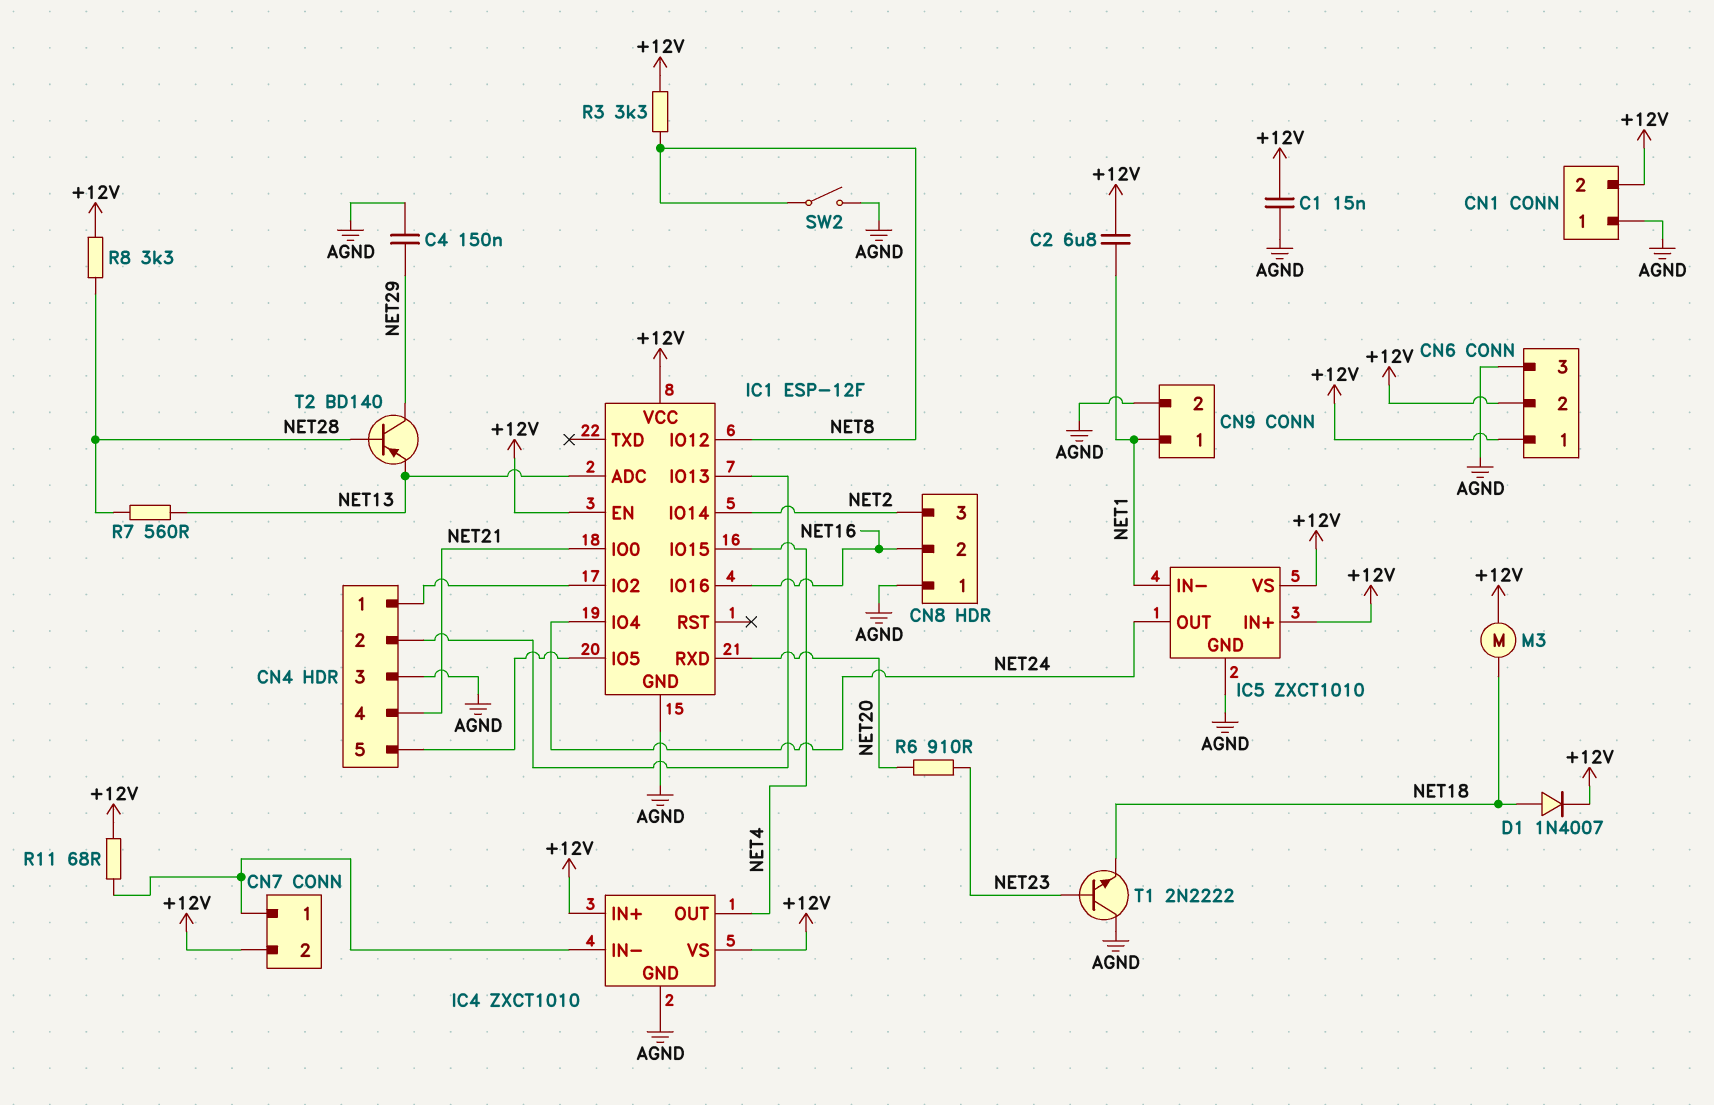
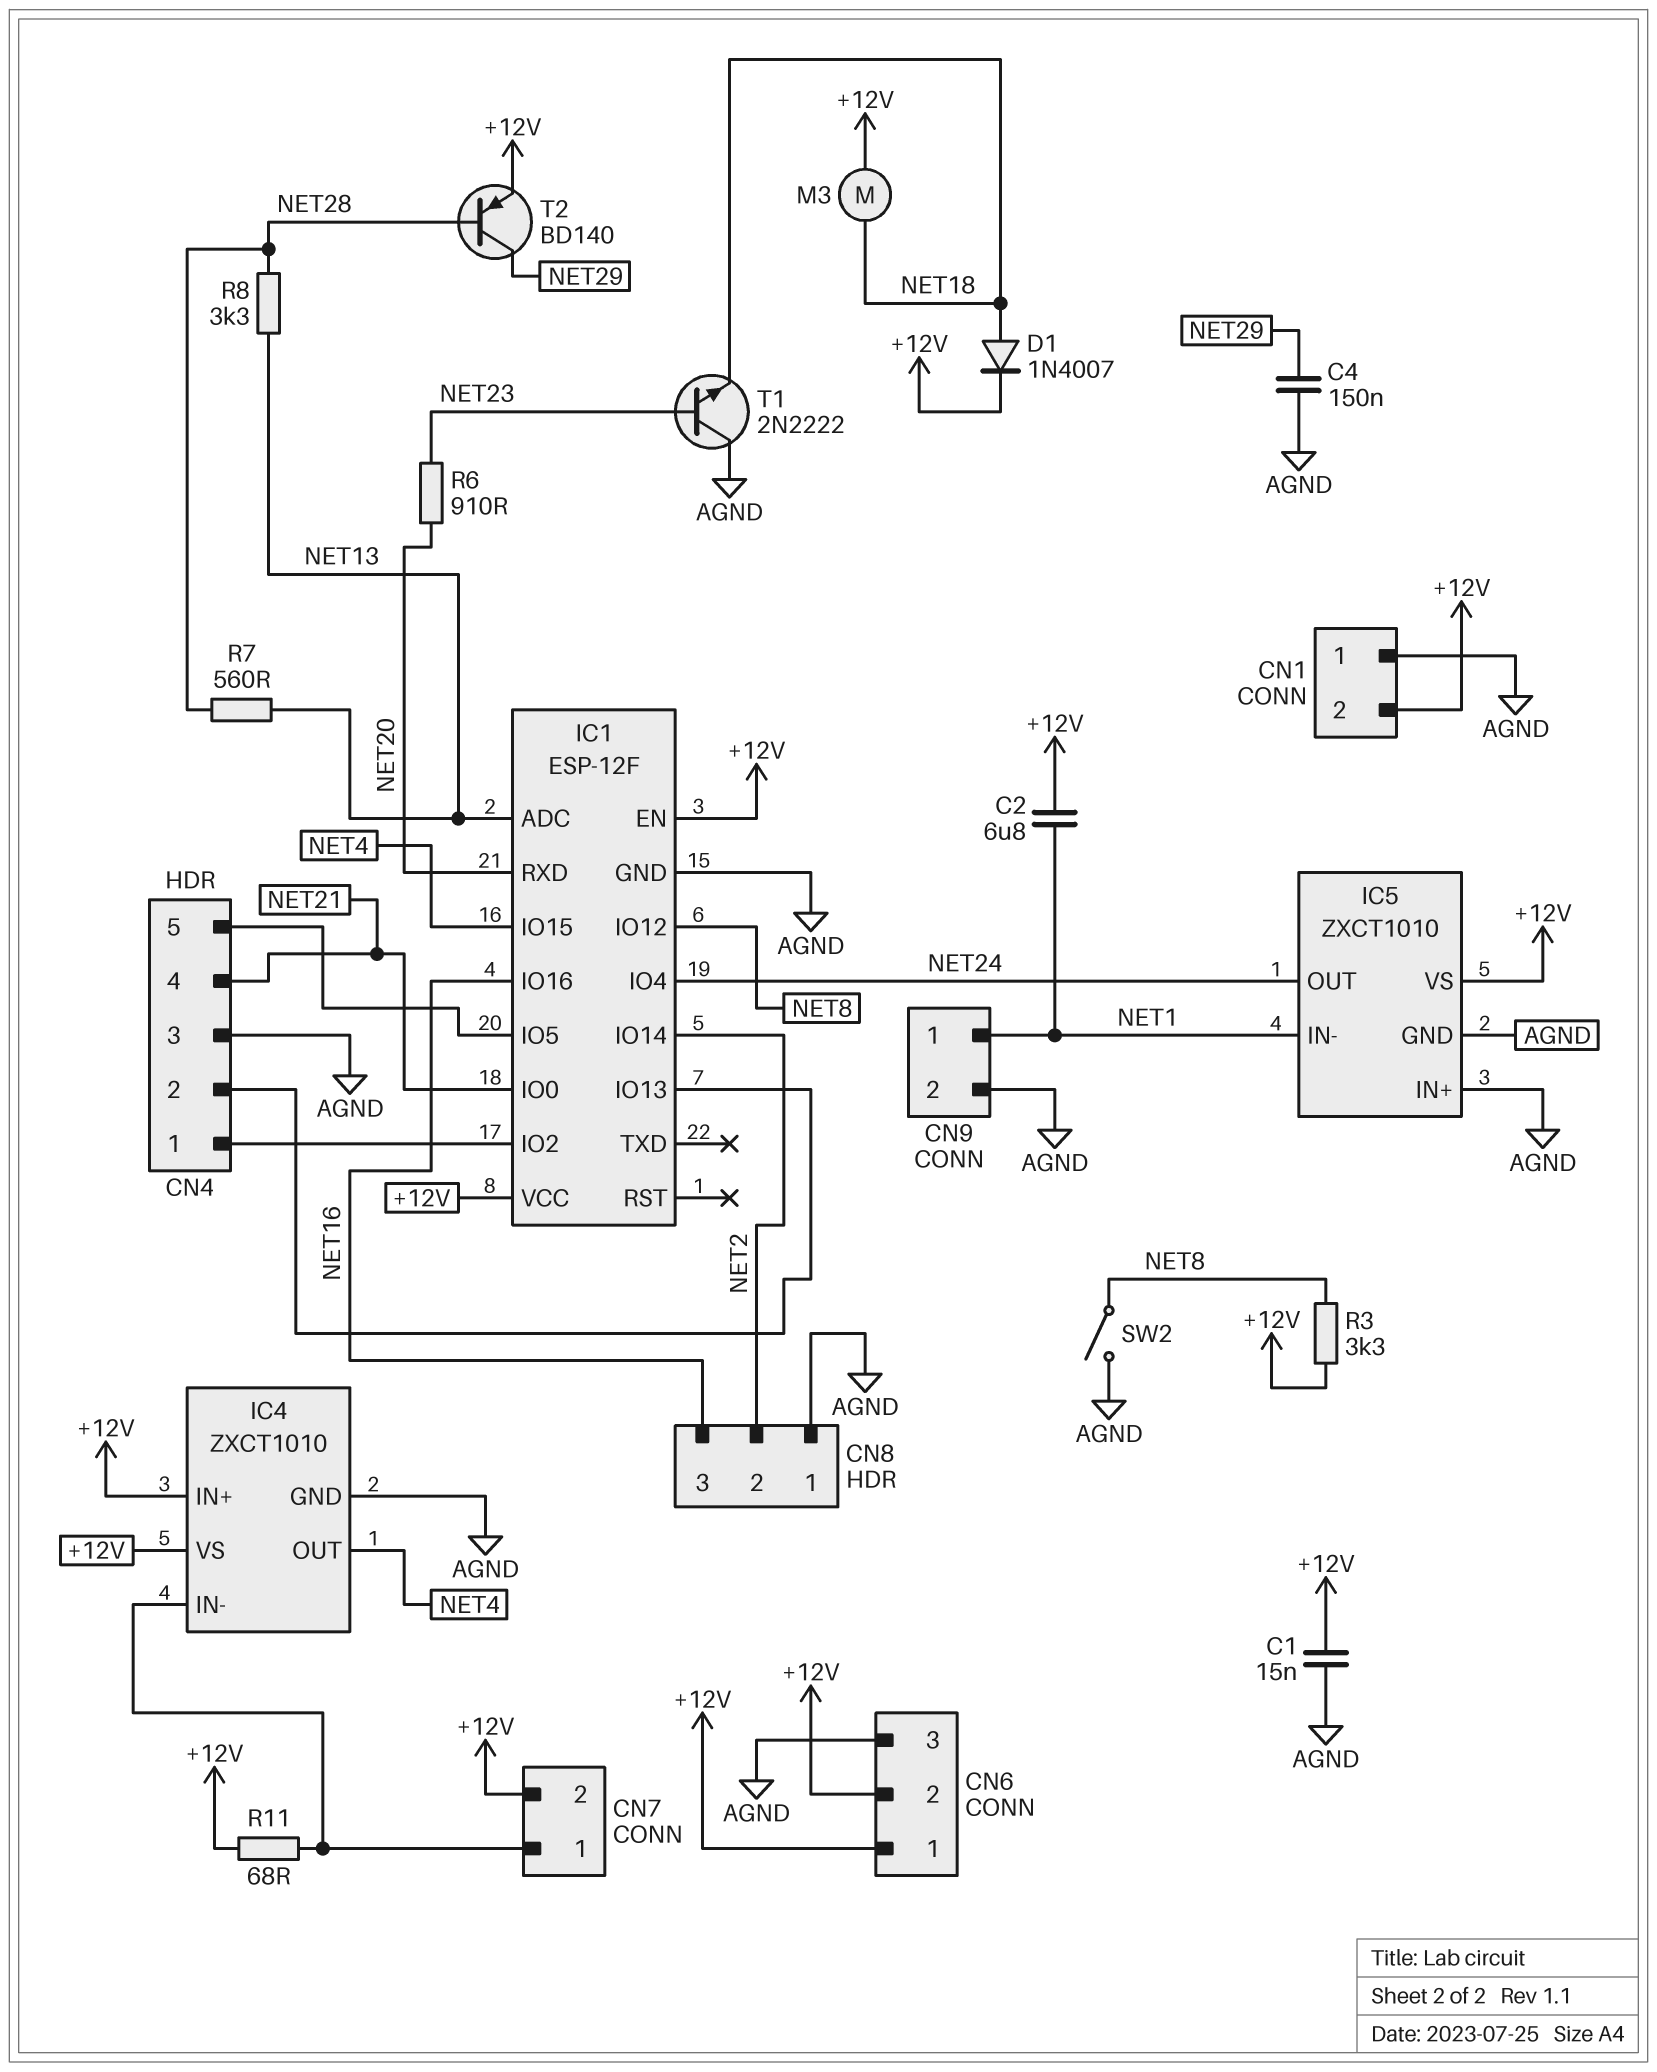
CN8 pin 2: NET16 -> NET2
CN8 pin 3: NET2 -> NET16
IC5 pin IN+: +12V -> AGND
R8: 3.3k (+12V, NET28) -> 3.3k (NET13, NET28)
T2: PNP BD140 (B NET28, C NET29, E NET13) -> PNP BD140 (B NET28, C NET29, E +12V)

